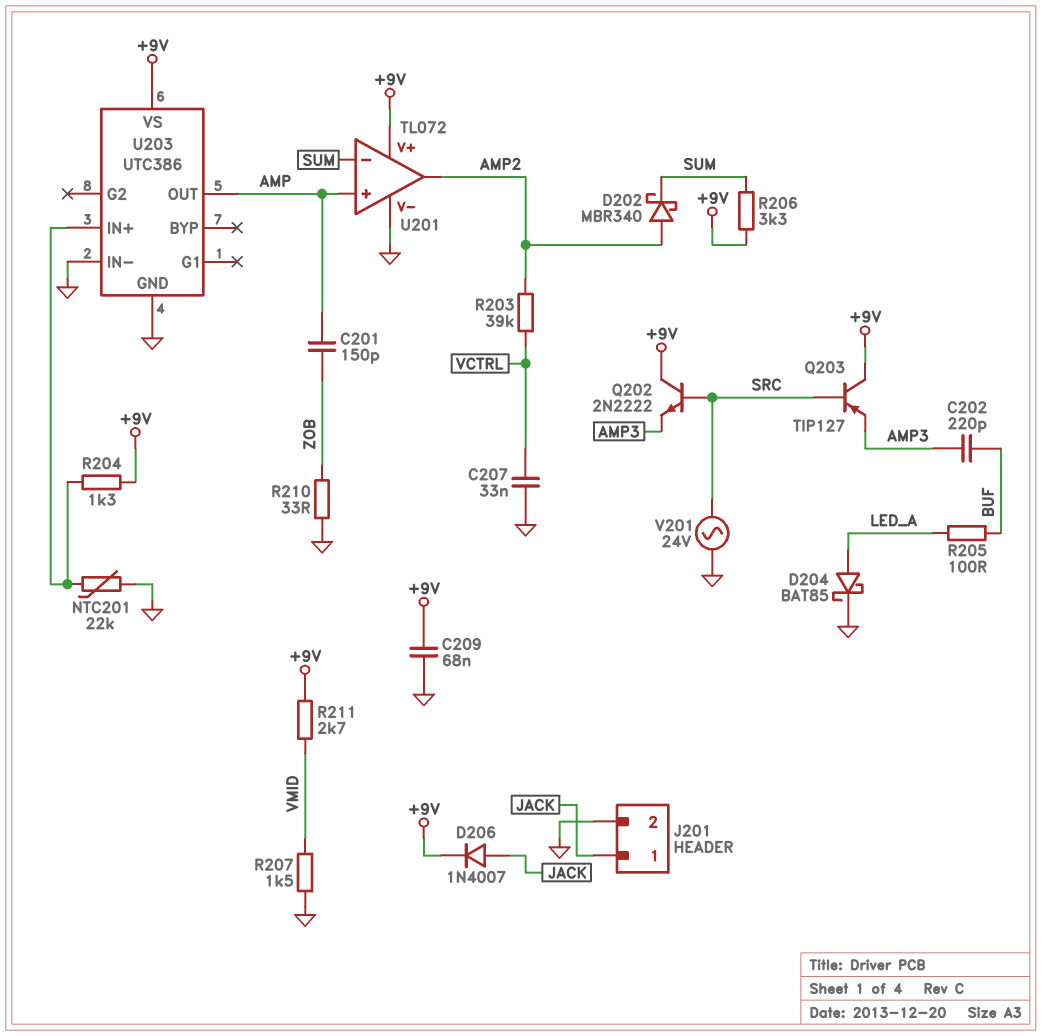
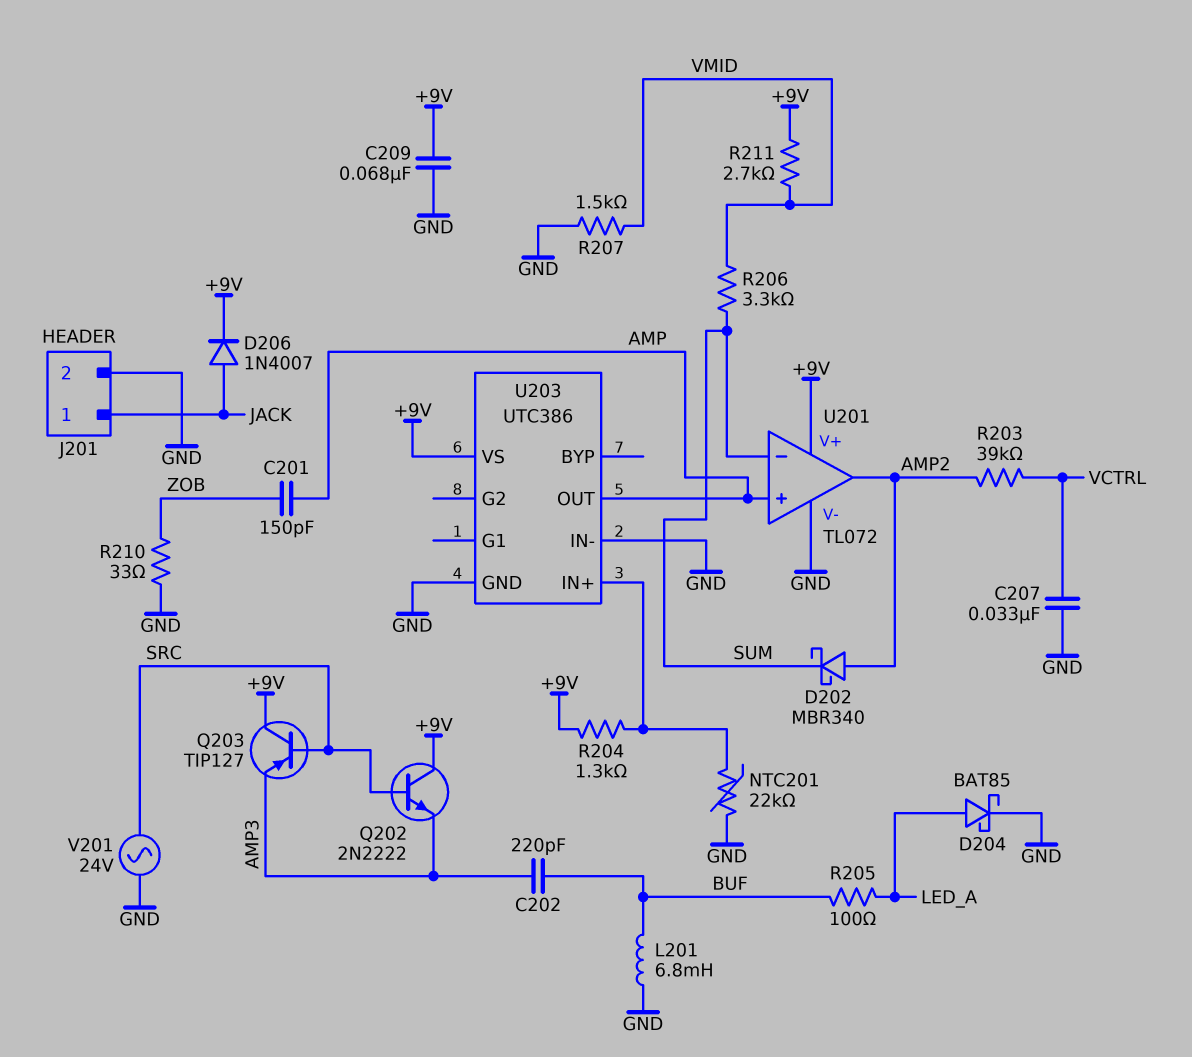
L201: none -> 6.8mH (BUF, GND)
R206: 3.3k (+9V, SUM) -> 3.3k (SUM, VMID)

